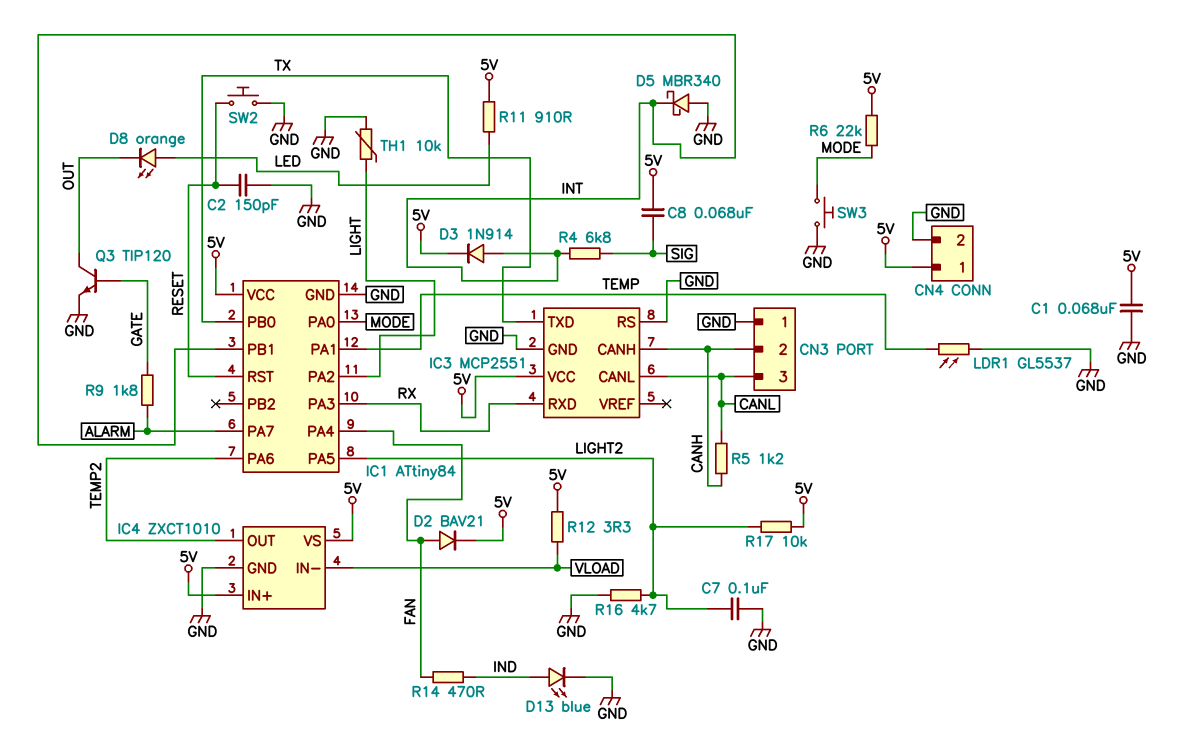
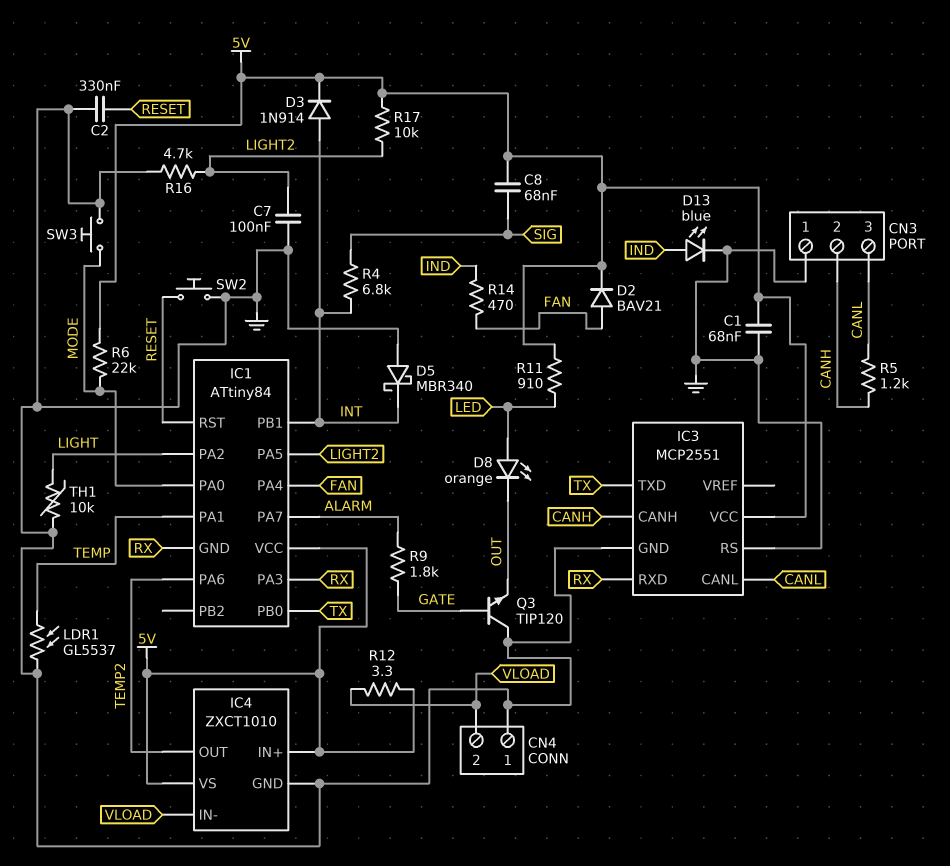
C2: 150pF (GND, RESET) -> 330nF (GND, RESET)
CN4 pin 1: 5V -> GND
CN4 pin 2: GND -> VLOAD
IC1 pin GND: GND -> RX
Q3: NPN TIP120 (B GATE, C OUT, E GND) -> NPN TIP120 (B GATE, C GND, E OUT)

